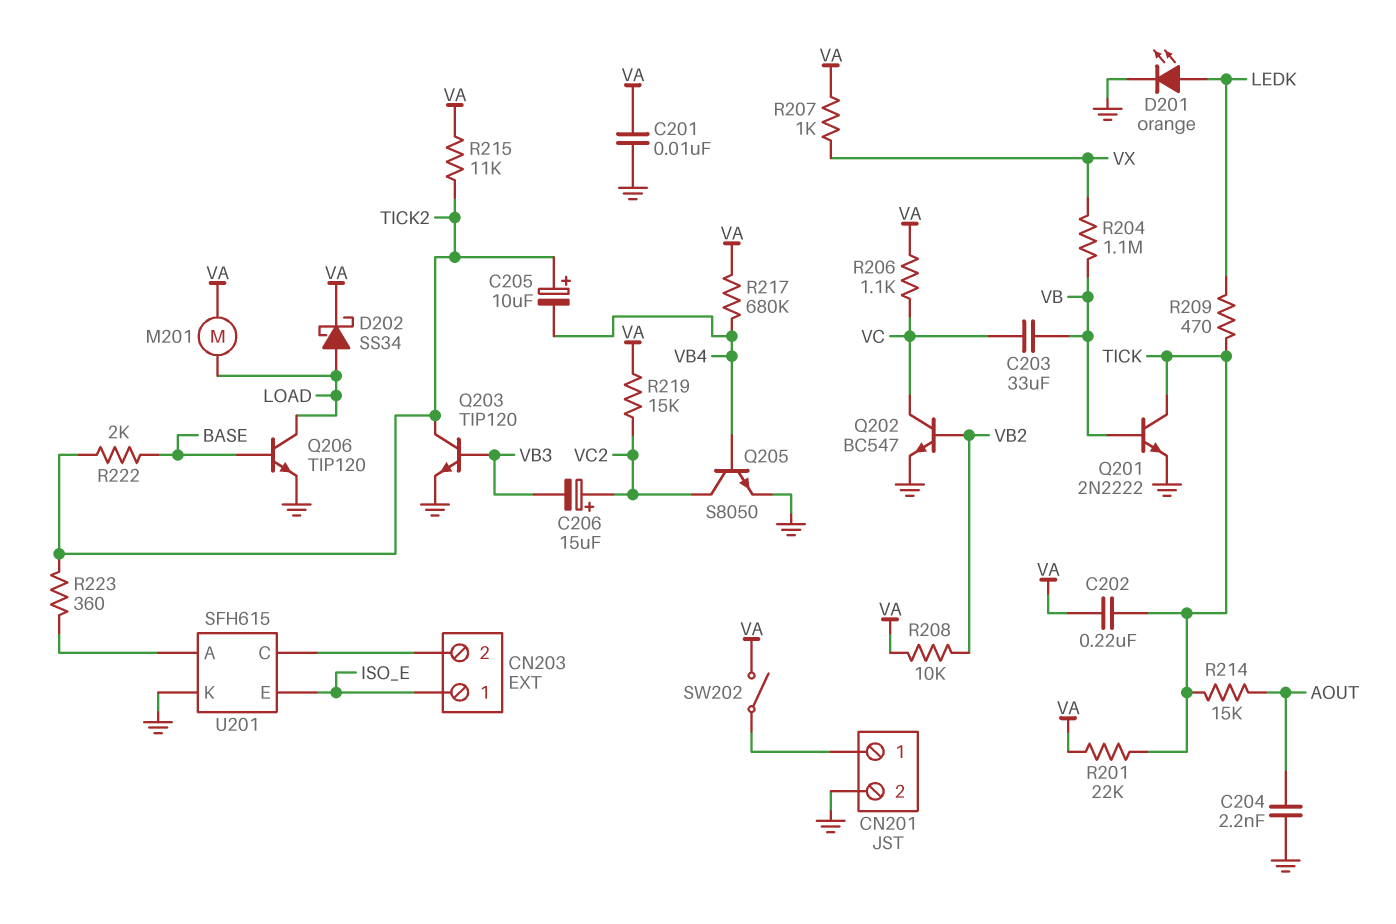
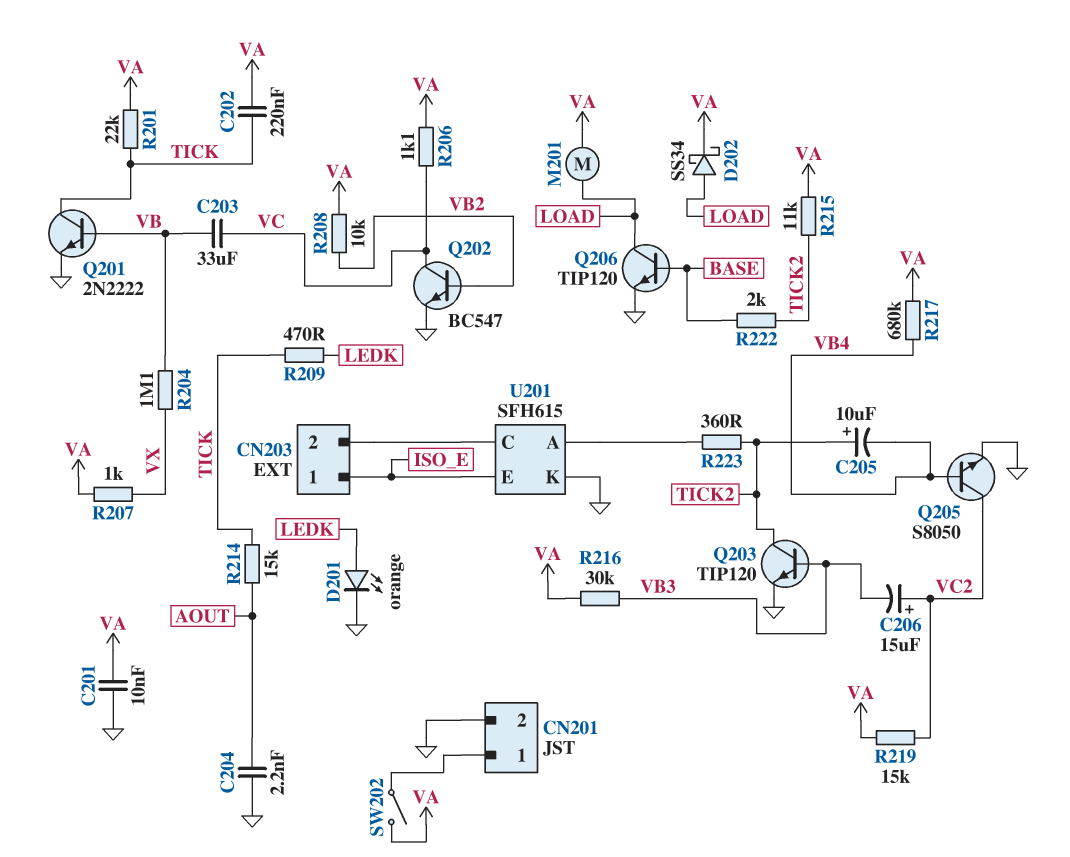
R216: none -> 30k (VA, VB3)

